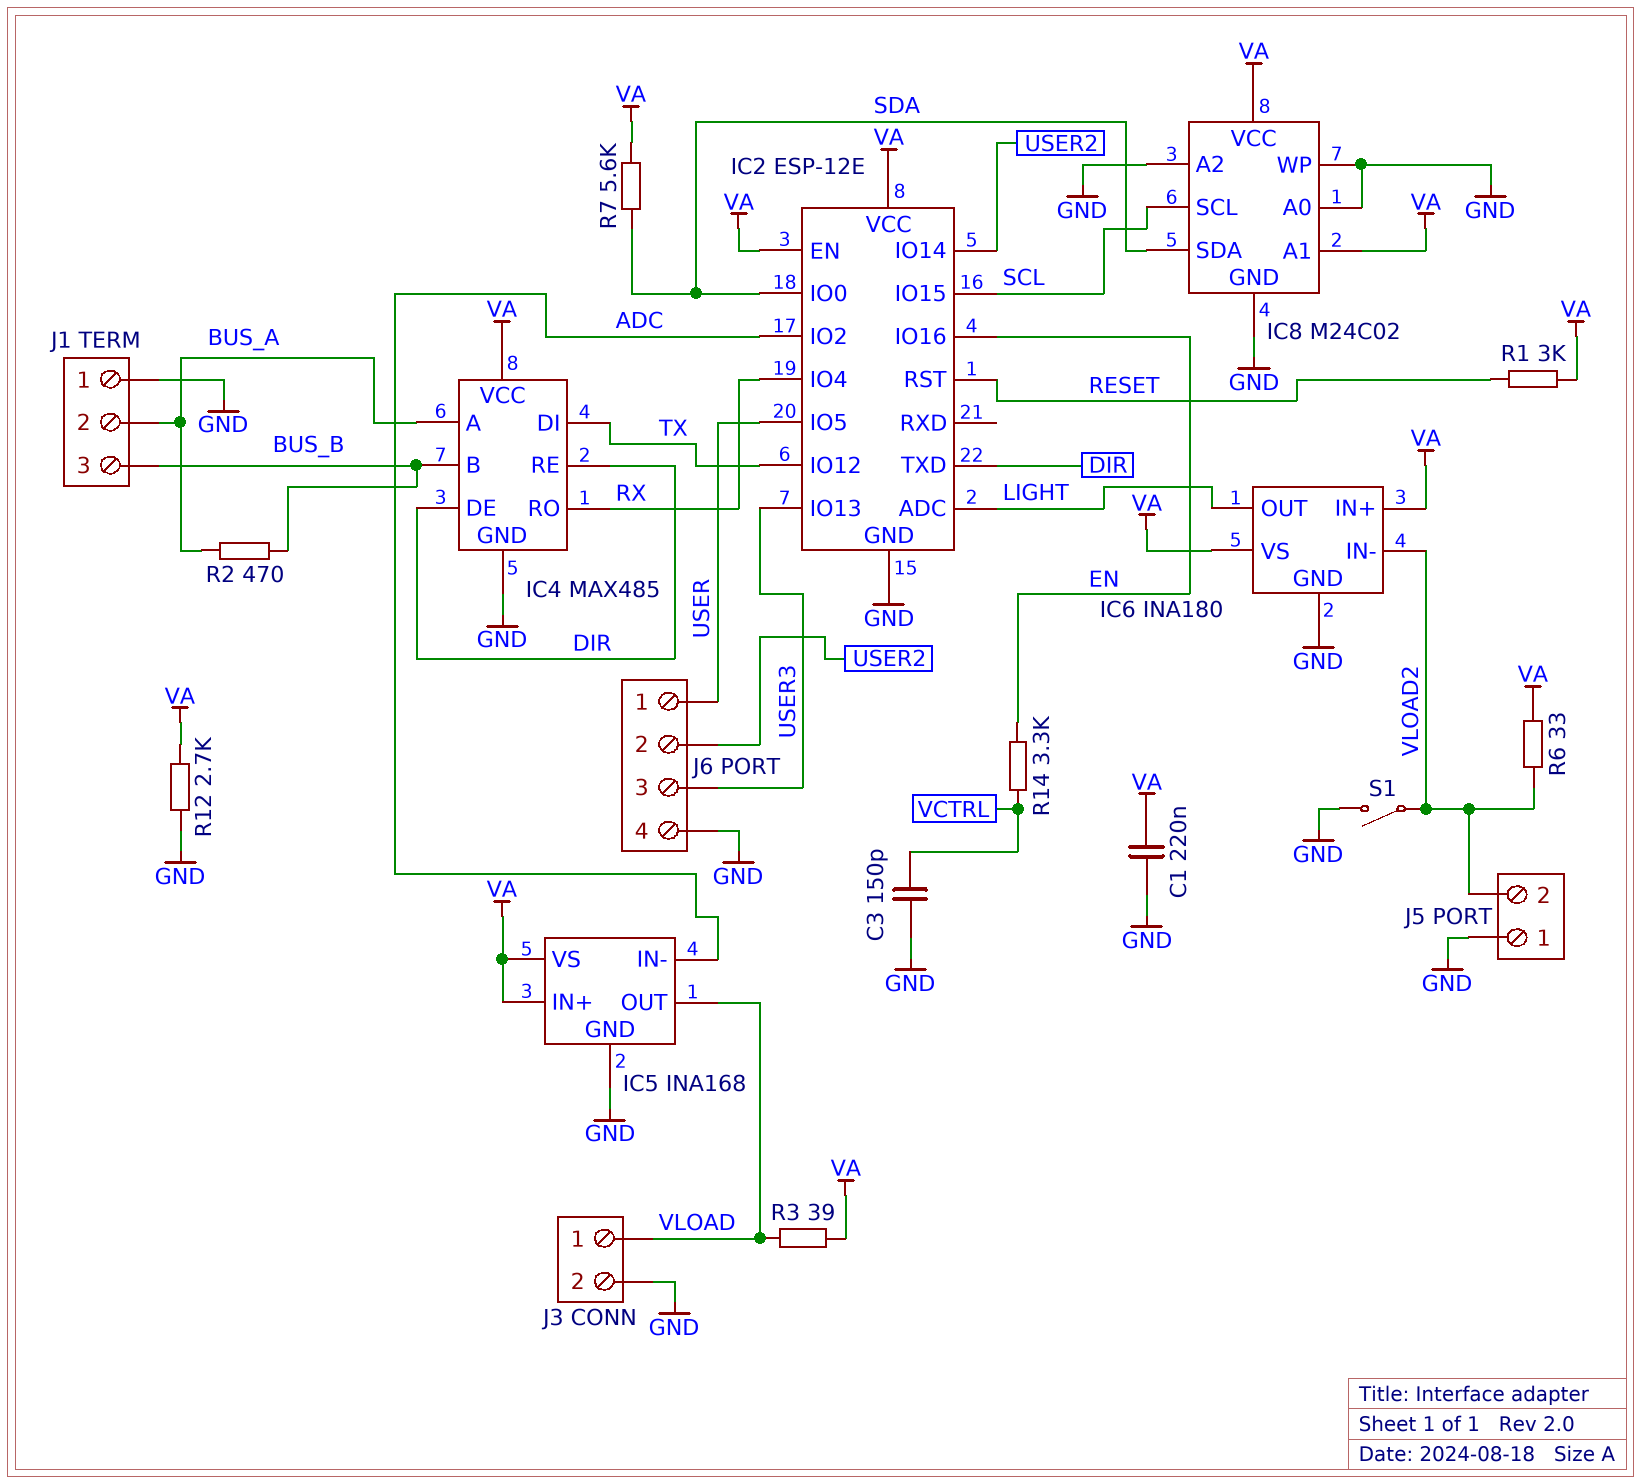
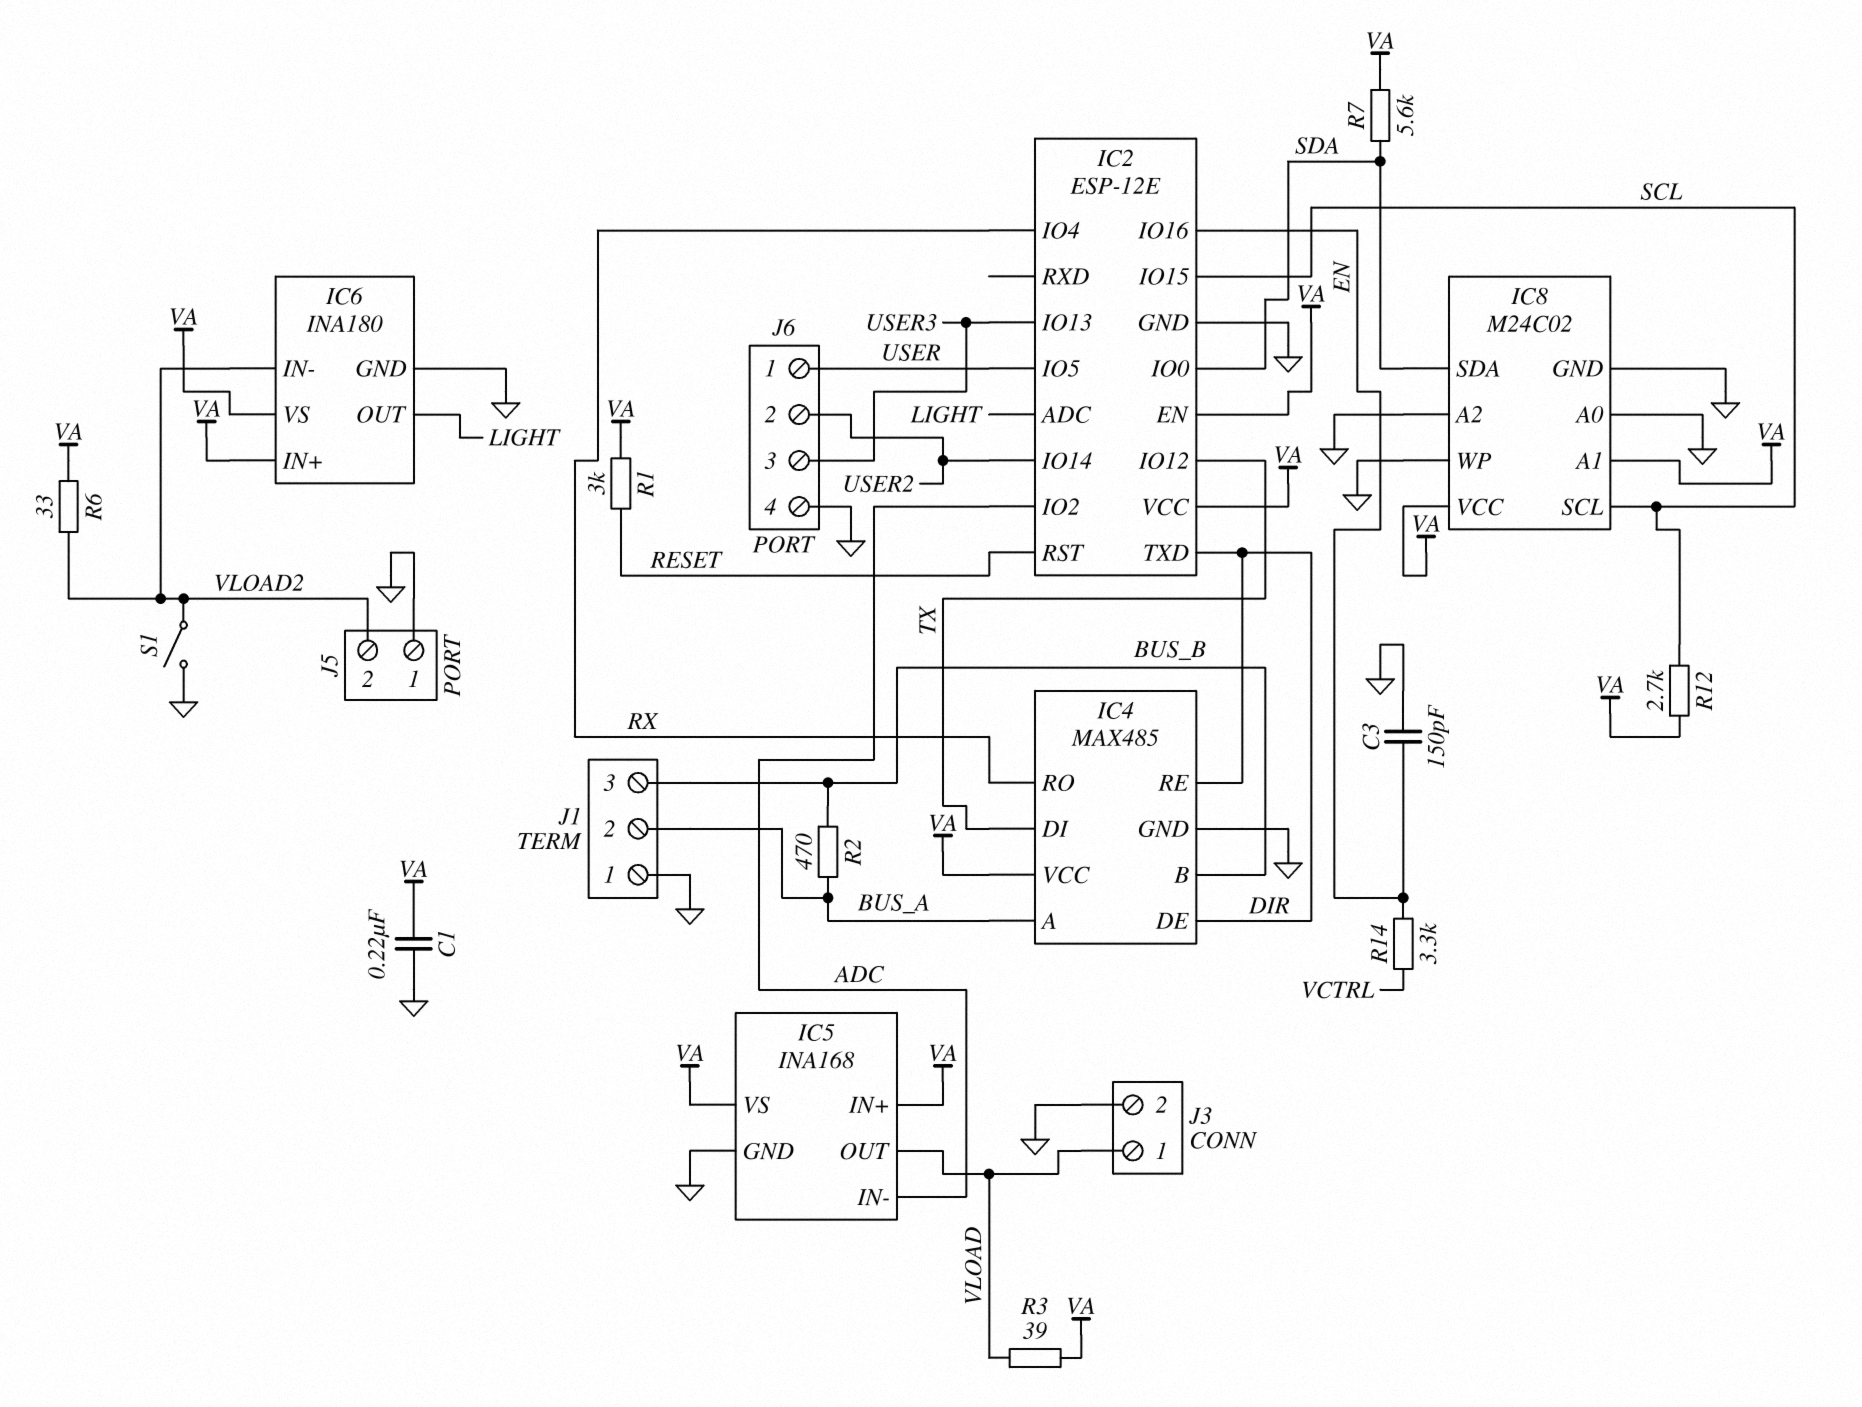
C3: 150pF (GND, VCTRL) -> 150pF (EN, GND)
R12: 2.7k (GND, VA) -> 2.7k (SCL, VA)

